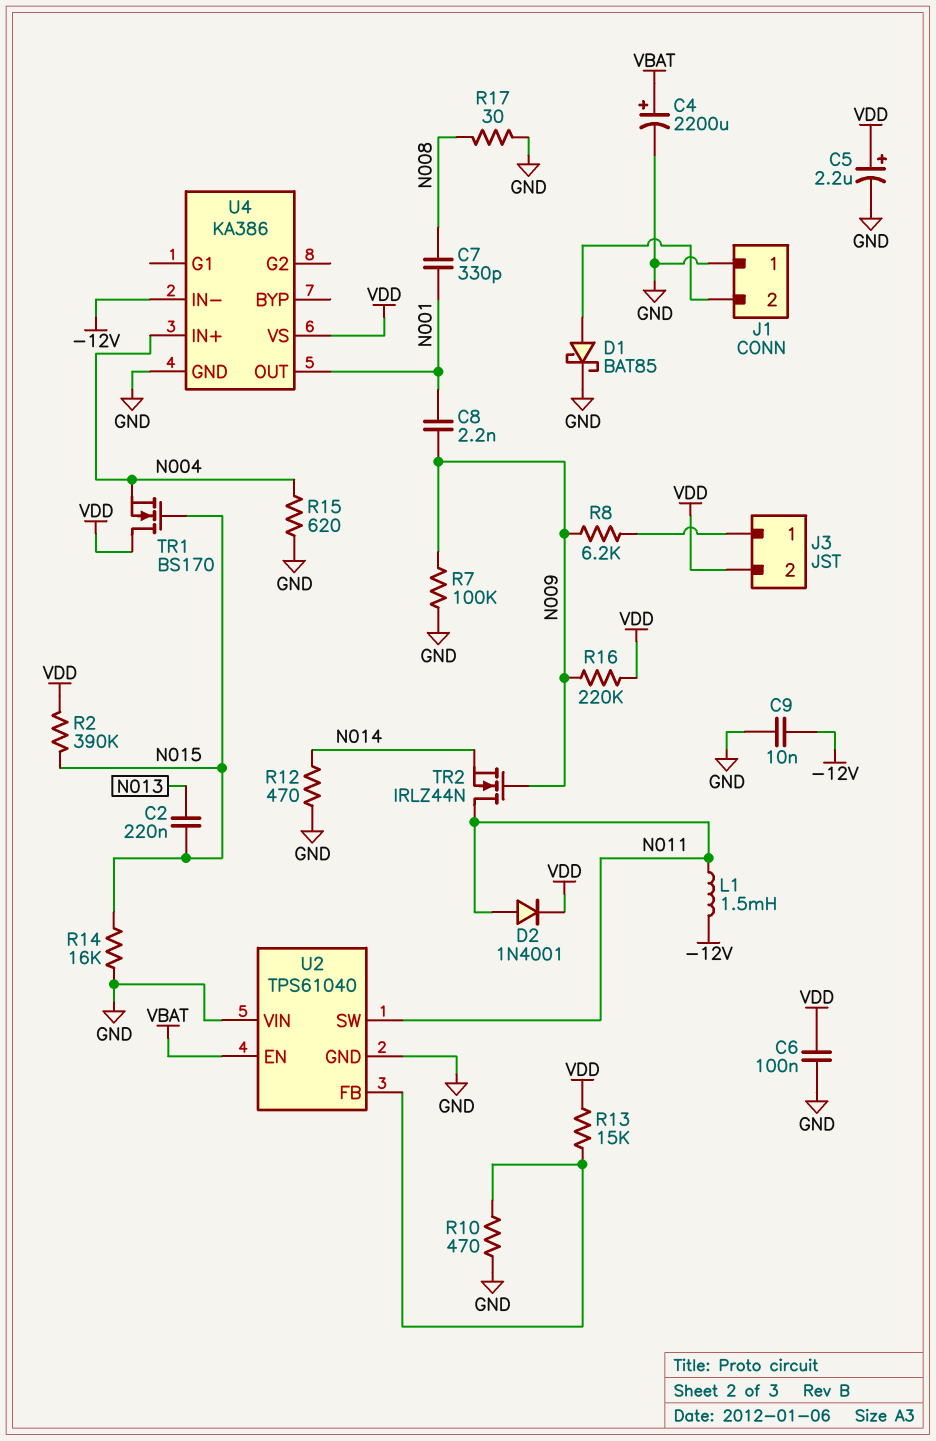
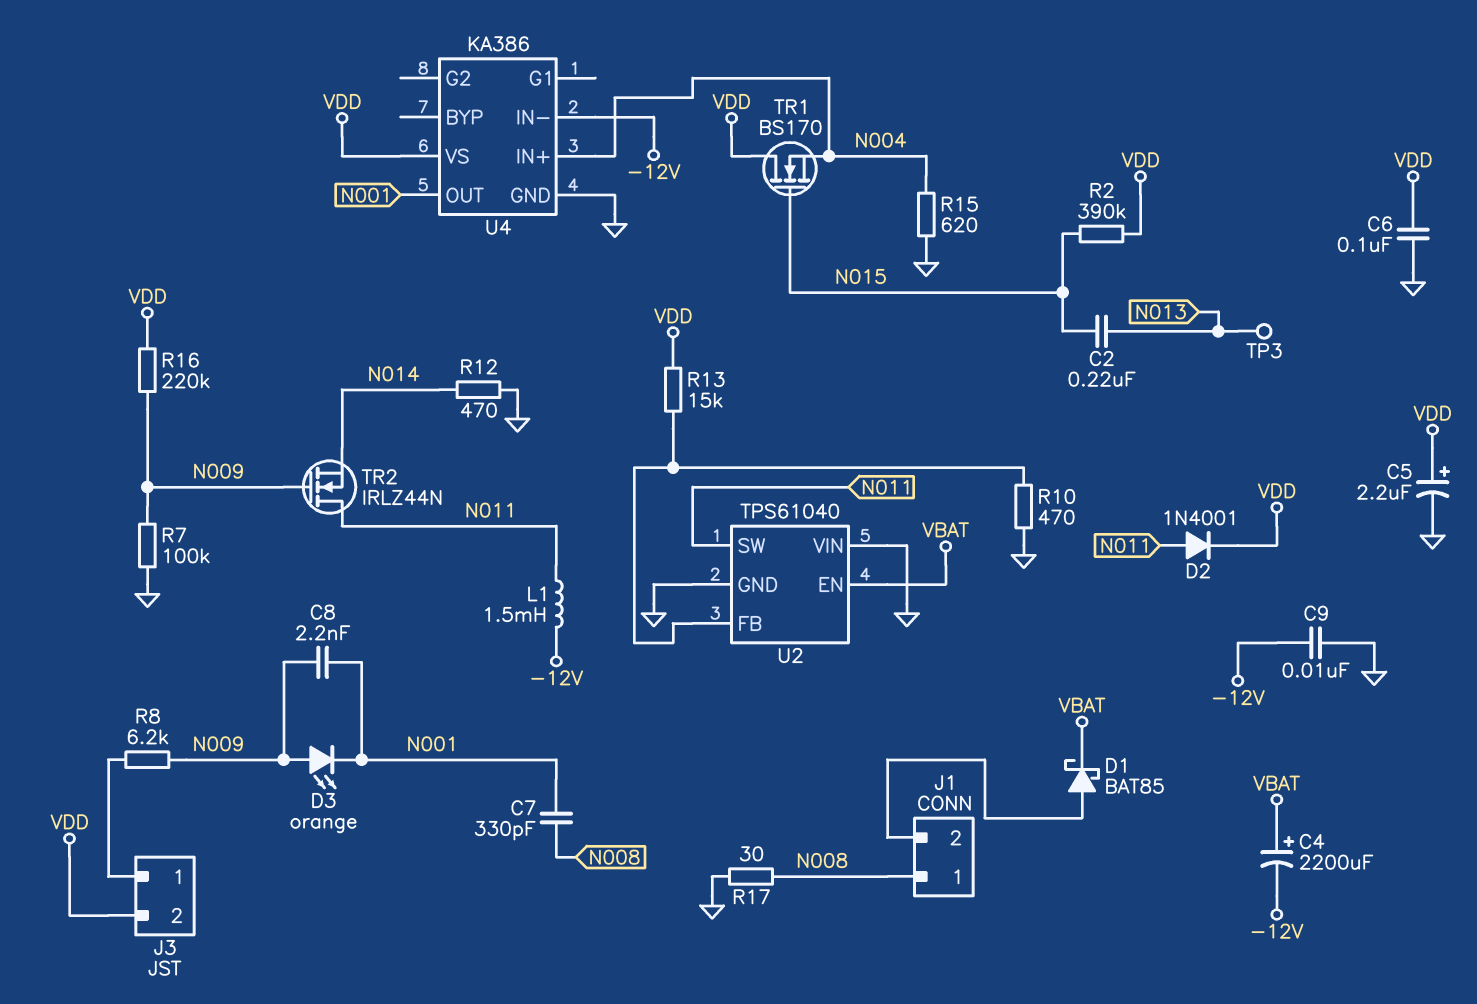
C4: 2200uF (plus VBAT, minus GND) -> 2200uF (plus VBAT, minus -12V)
D1: schottky BAT85 (A J1/2, K GND) -> schottky BAT85 (A J1/2, K VBAT)
D3: none -> LED orange (A N009, K N001)
J1 pin 1: GND -> N008
R14: 16k (GND, N015) -> none
TP3: none -> test point (N013)

